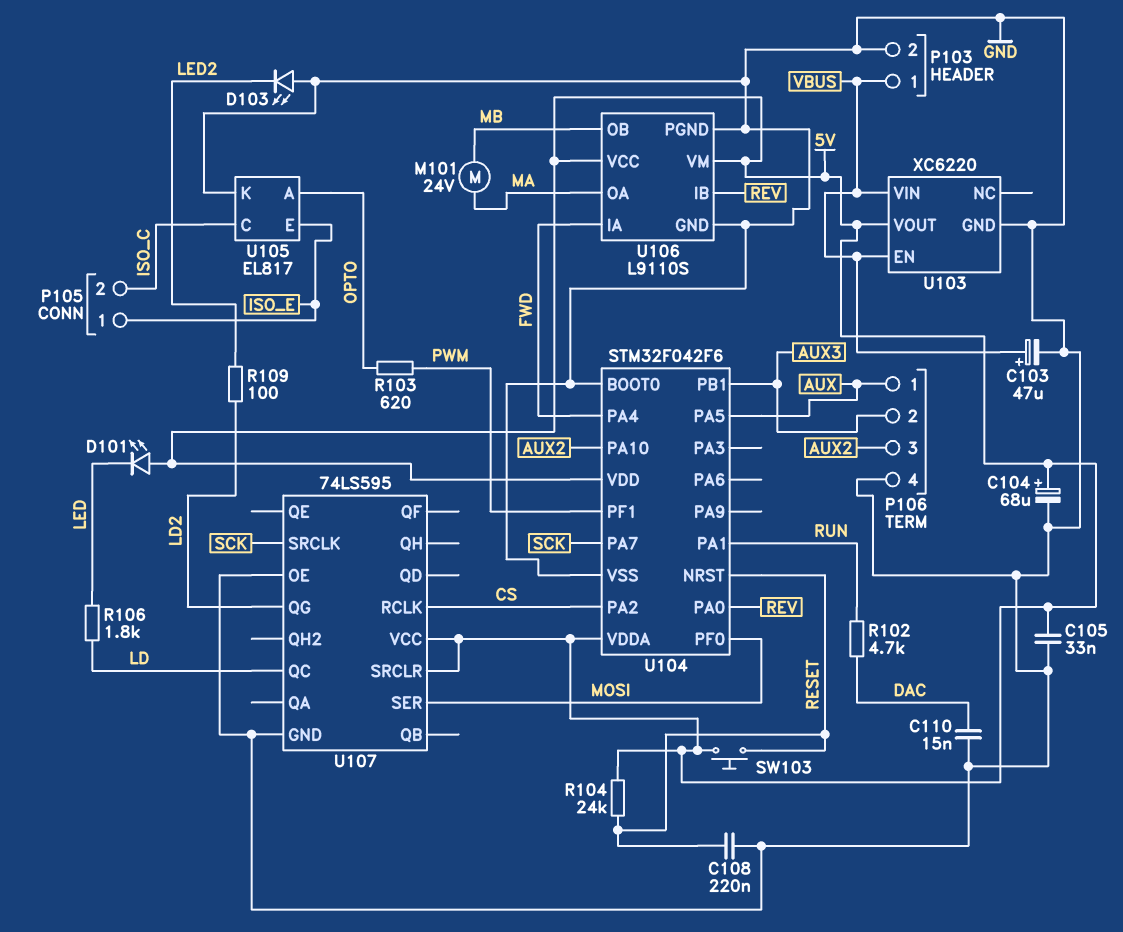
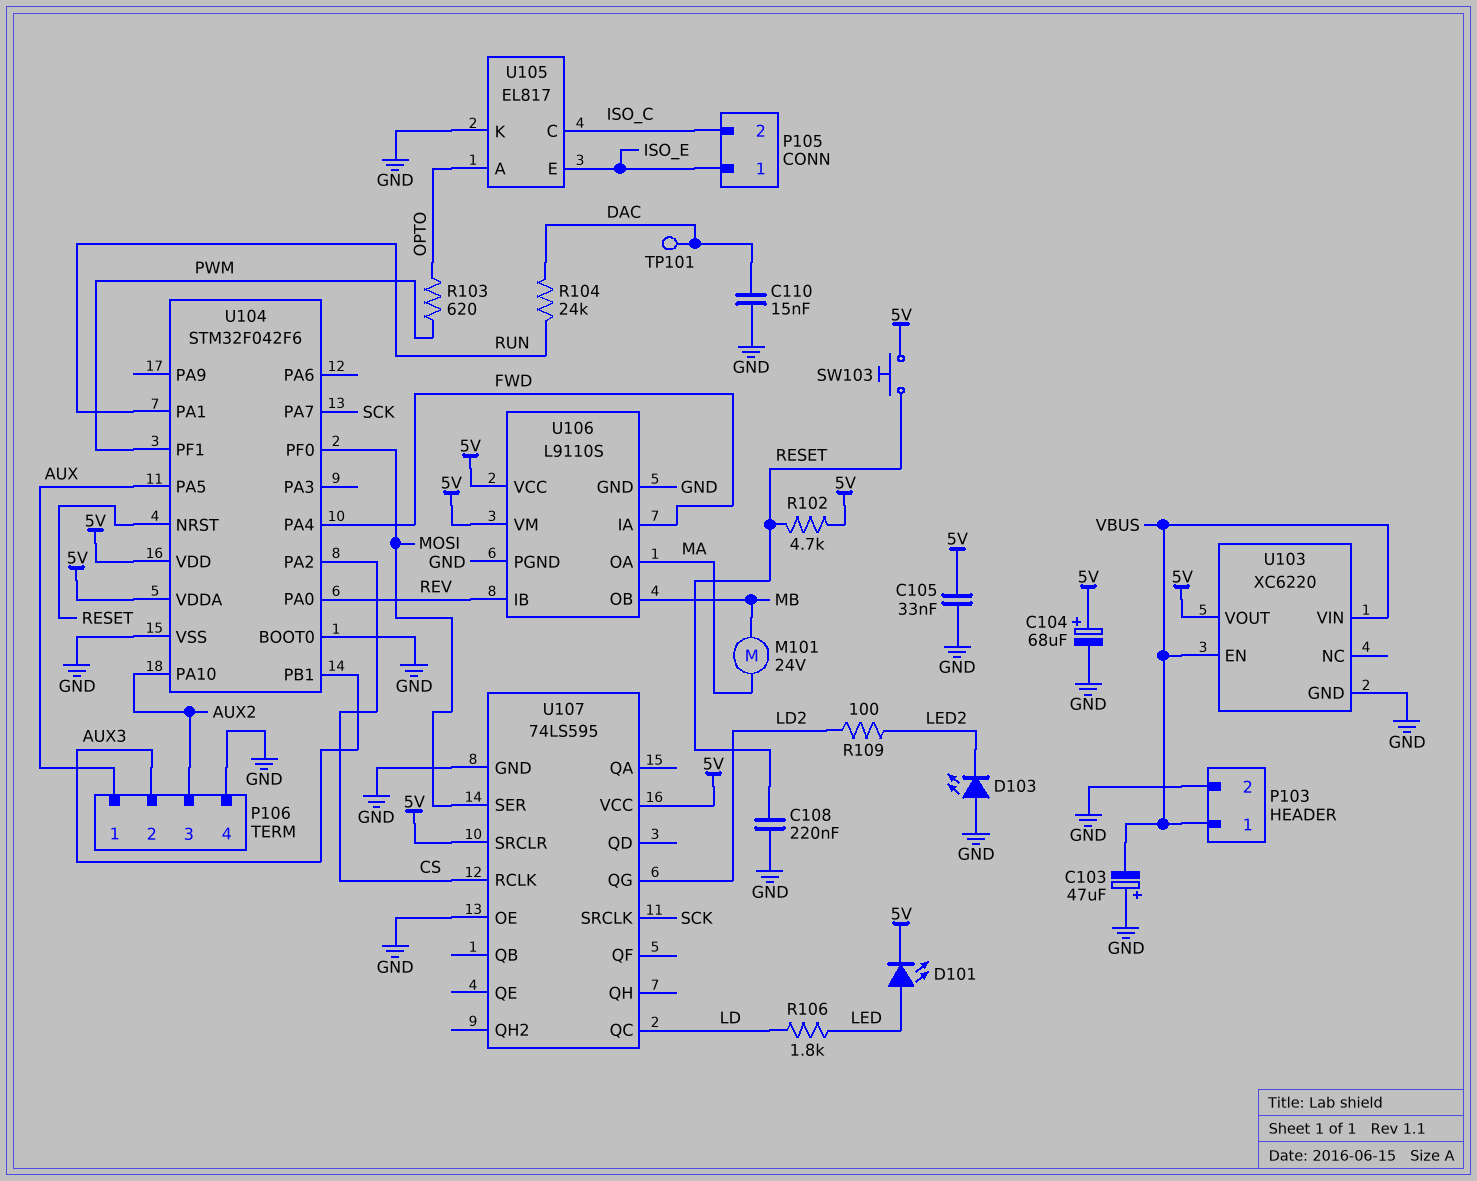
C103: 47uF (plus VBUS, minus GND) -> 47uF (plus GND, minus VBUS)
D101: LED (A 5V, K LED) -> LED (A LED, K 5V)
R102: 4.7k (DAC, RUN) -> 4.7k (5V, RESET)
R104: 24k (5V, RESET) -> 24k (DAC, RUN)
TP101: none -> test point (DAC)

